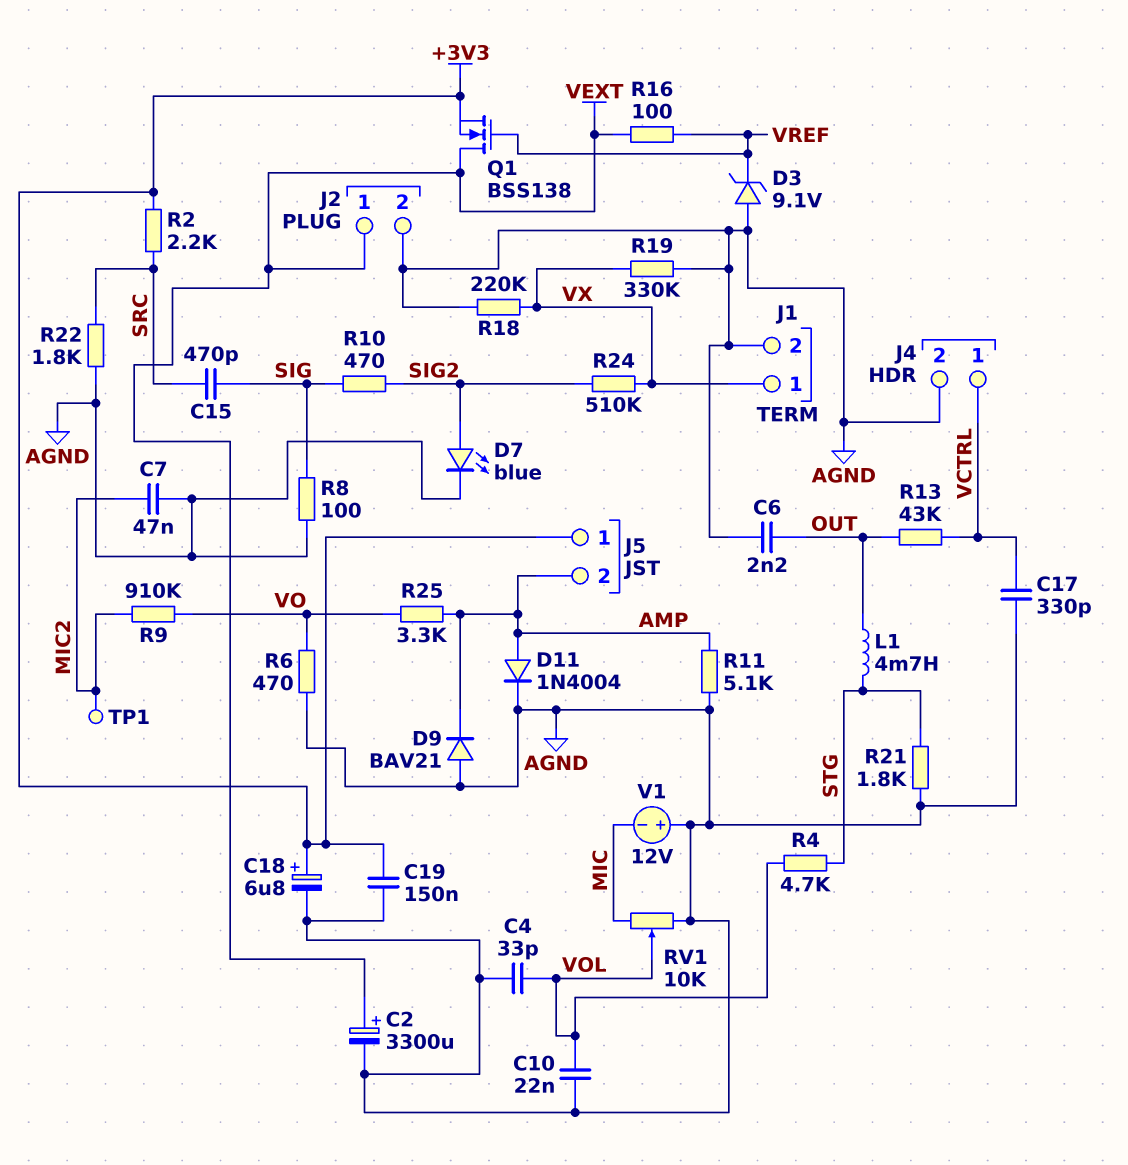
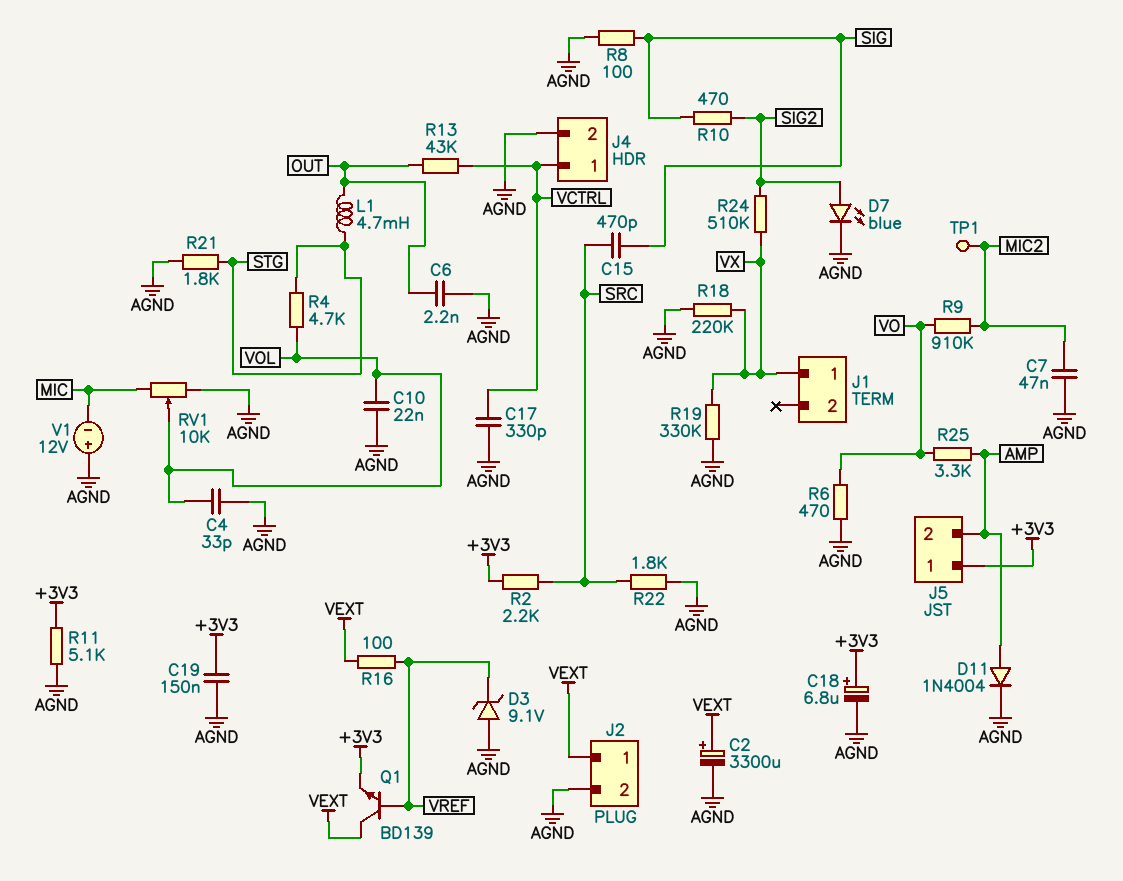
D9: diode BAV21 (A AGND, K AMP) -> none
J1 pin 2: AGND -> none
Q1: NMOS BSS138 (G VREF, D VEXT, S +3V3) -> NPN BD139 (B VREF, C VEXT, E +3V3)
R11: 5.1k (AGND, AMP) -> 5.1k (+3V3, AGND)

